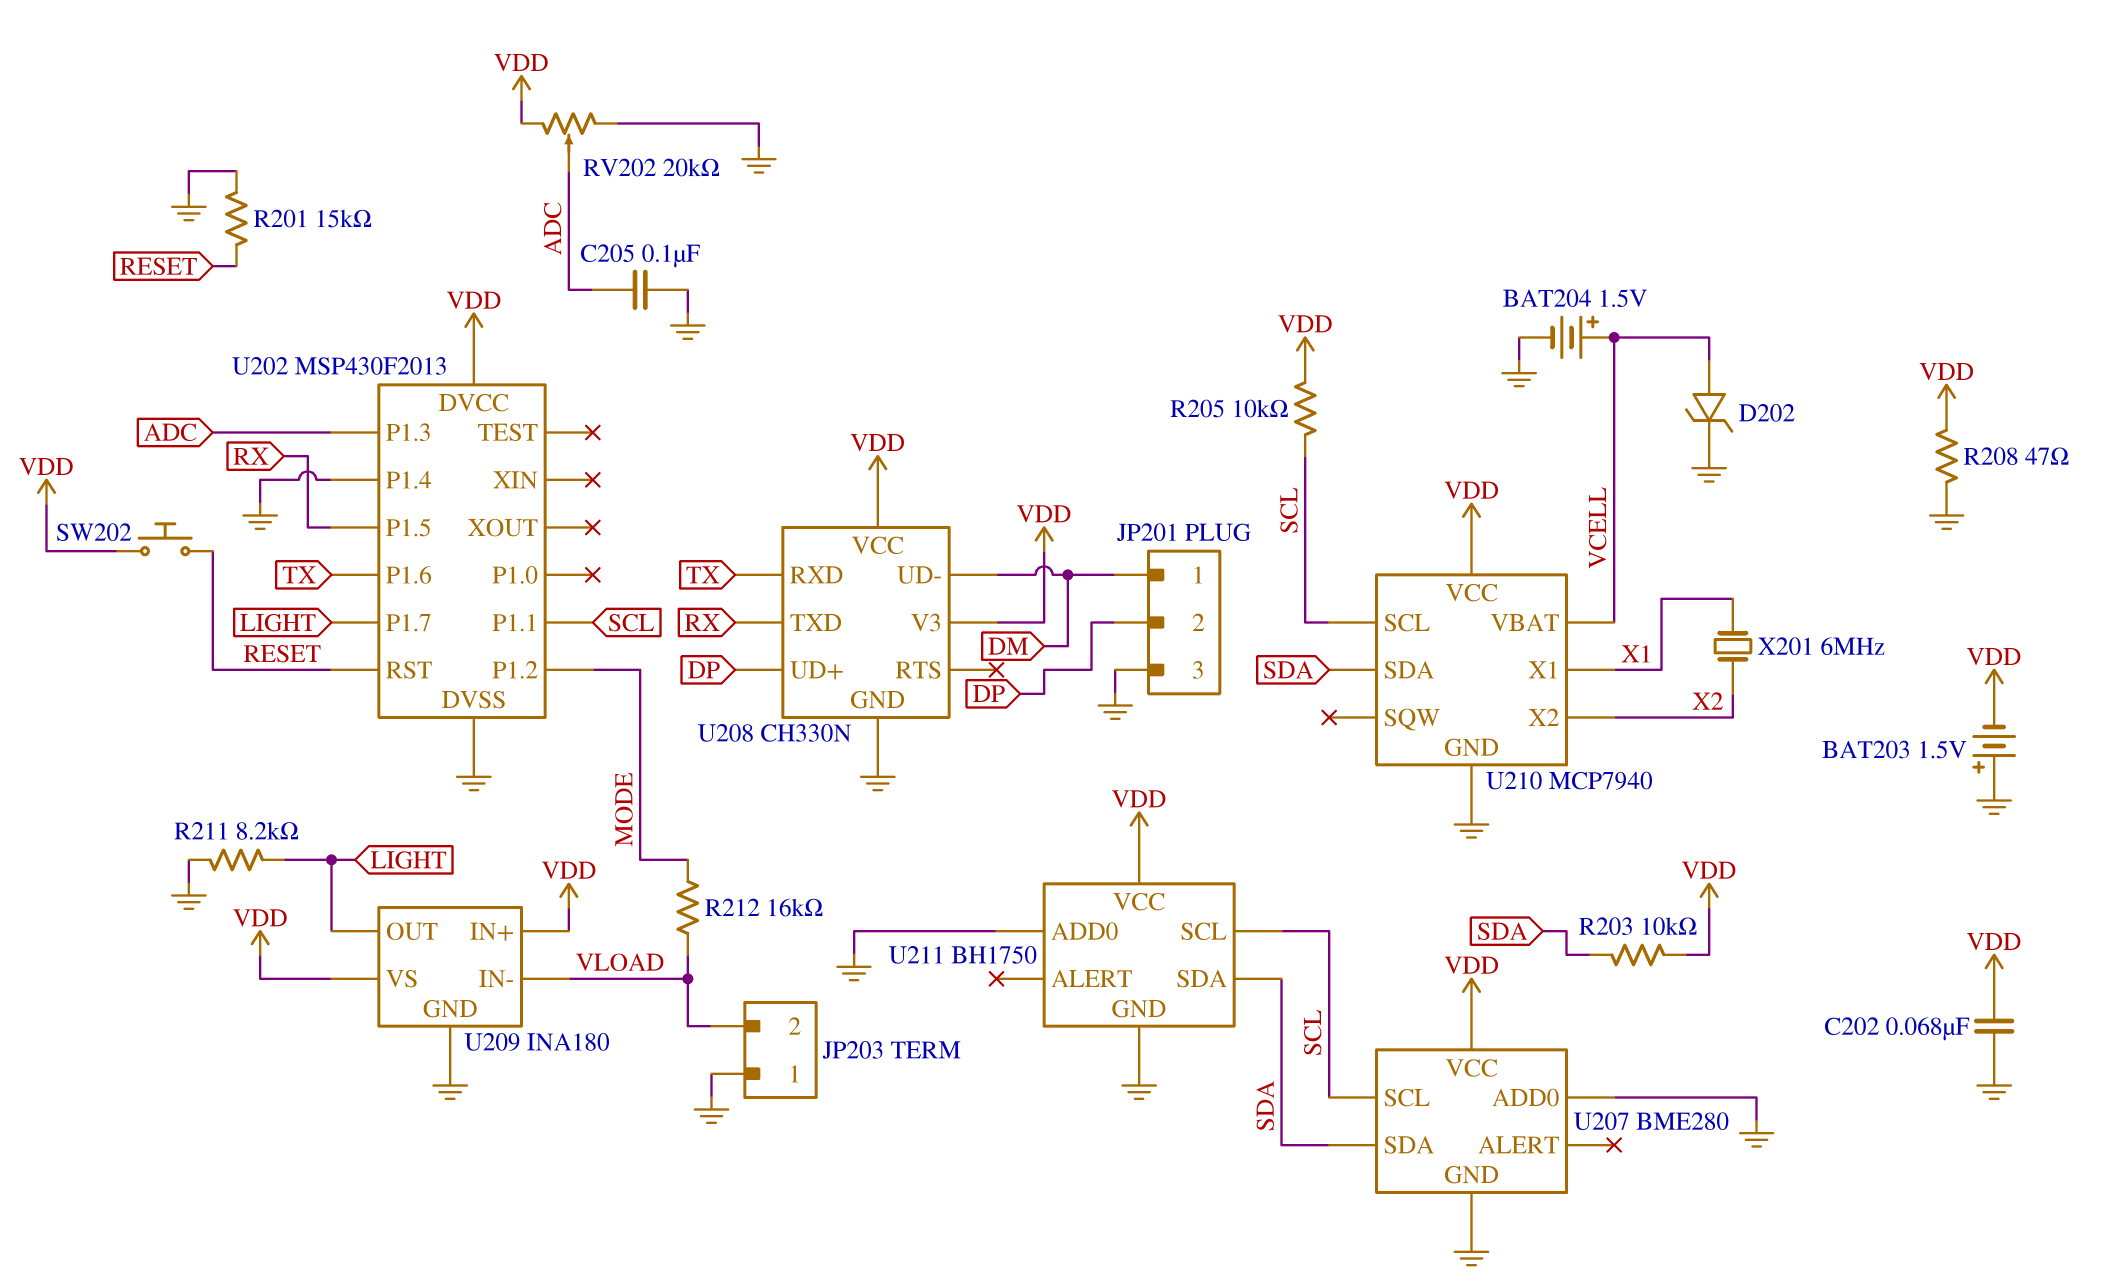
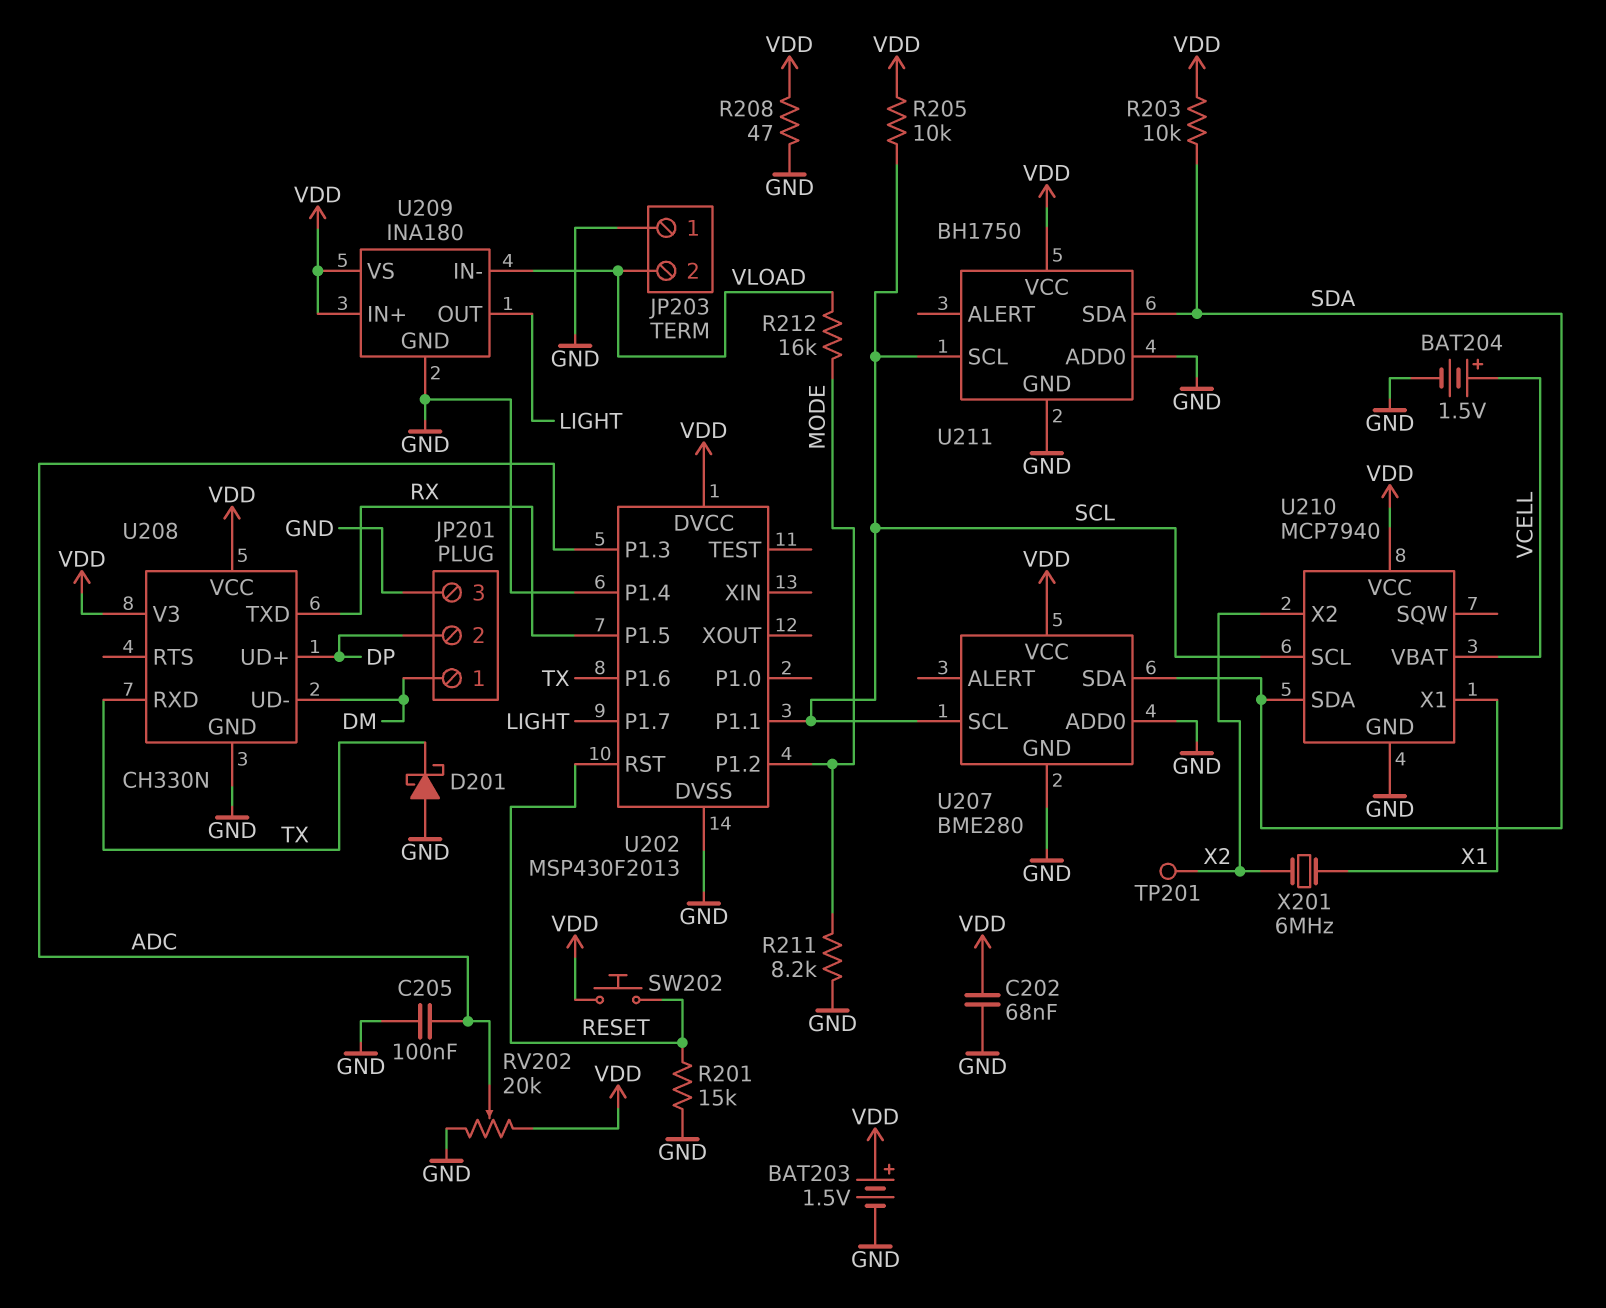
BAT203: 1.5V (plus GND, minus VDD) -> 1.5V (plus VDD, minus GND)
D201: none -> schottky (A GND, K TX)
D202: zener (A VCELL, K GND) -> none
R211: 8.2k (GND, LIGHT) -> 8.2k (GND, MODE)
TP201: none -> test point (X2)

